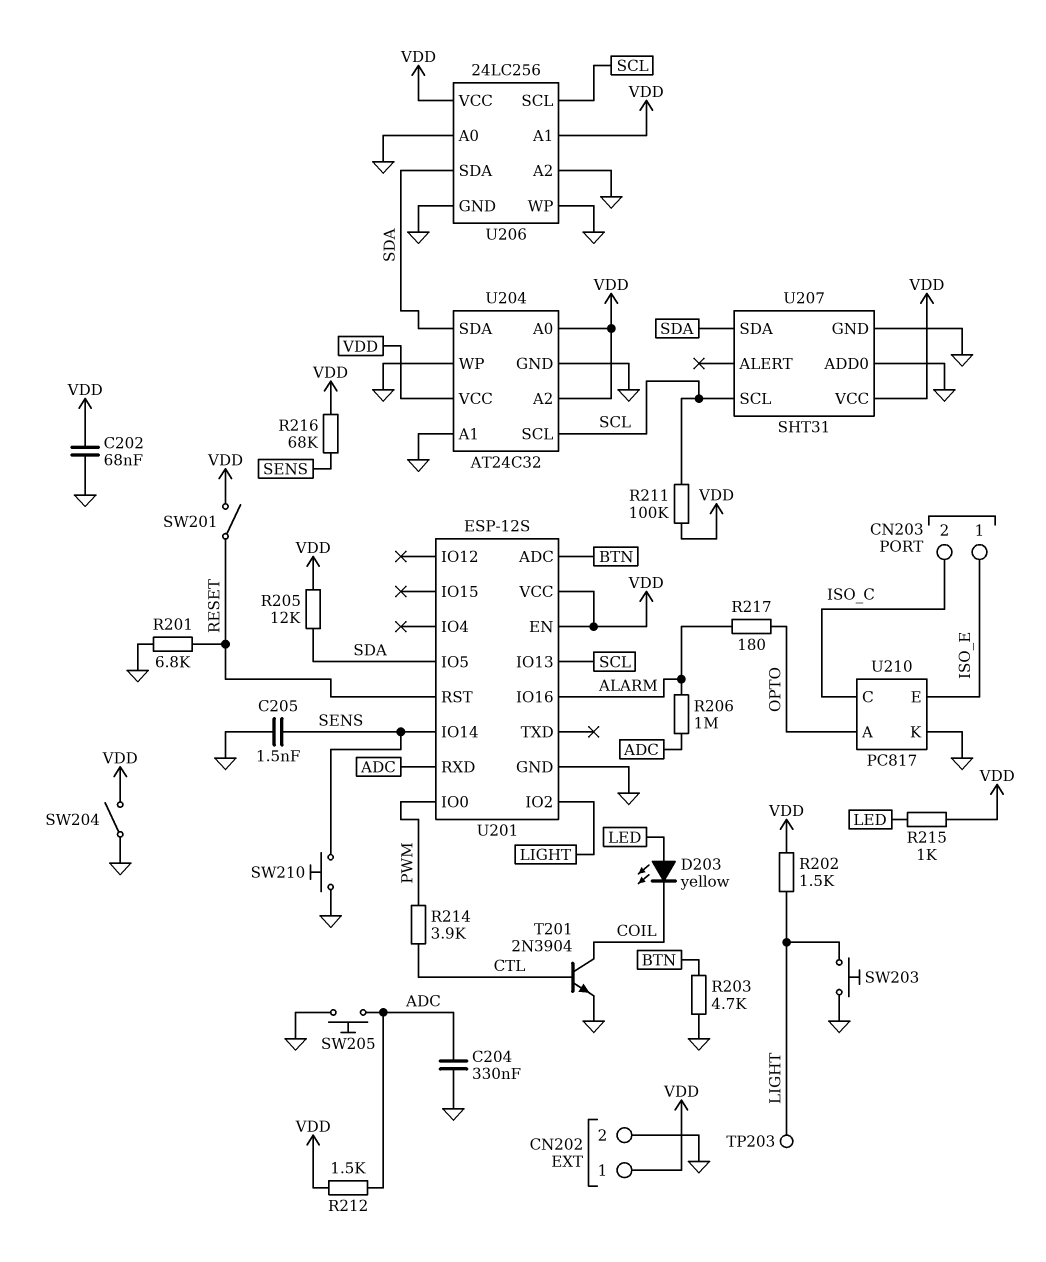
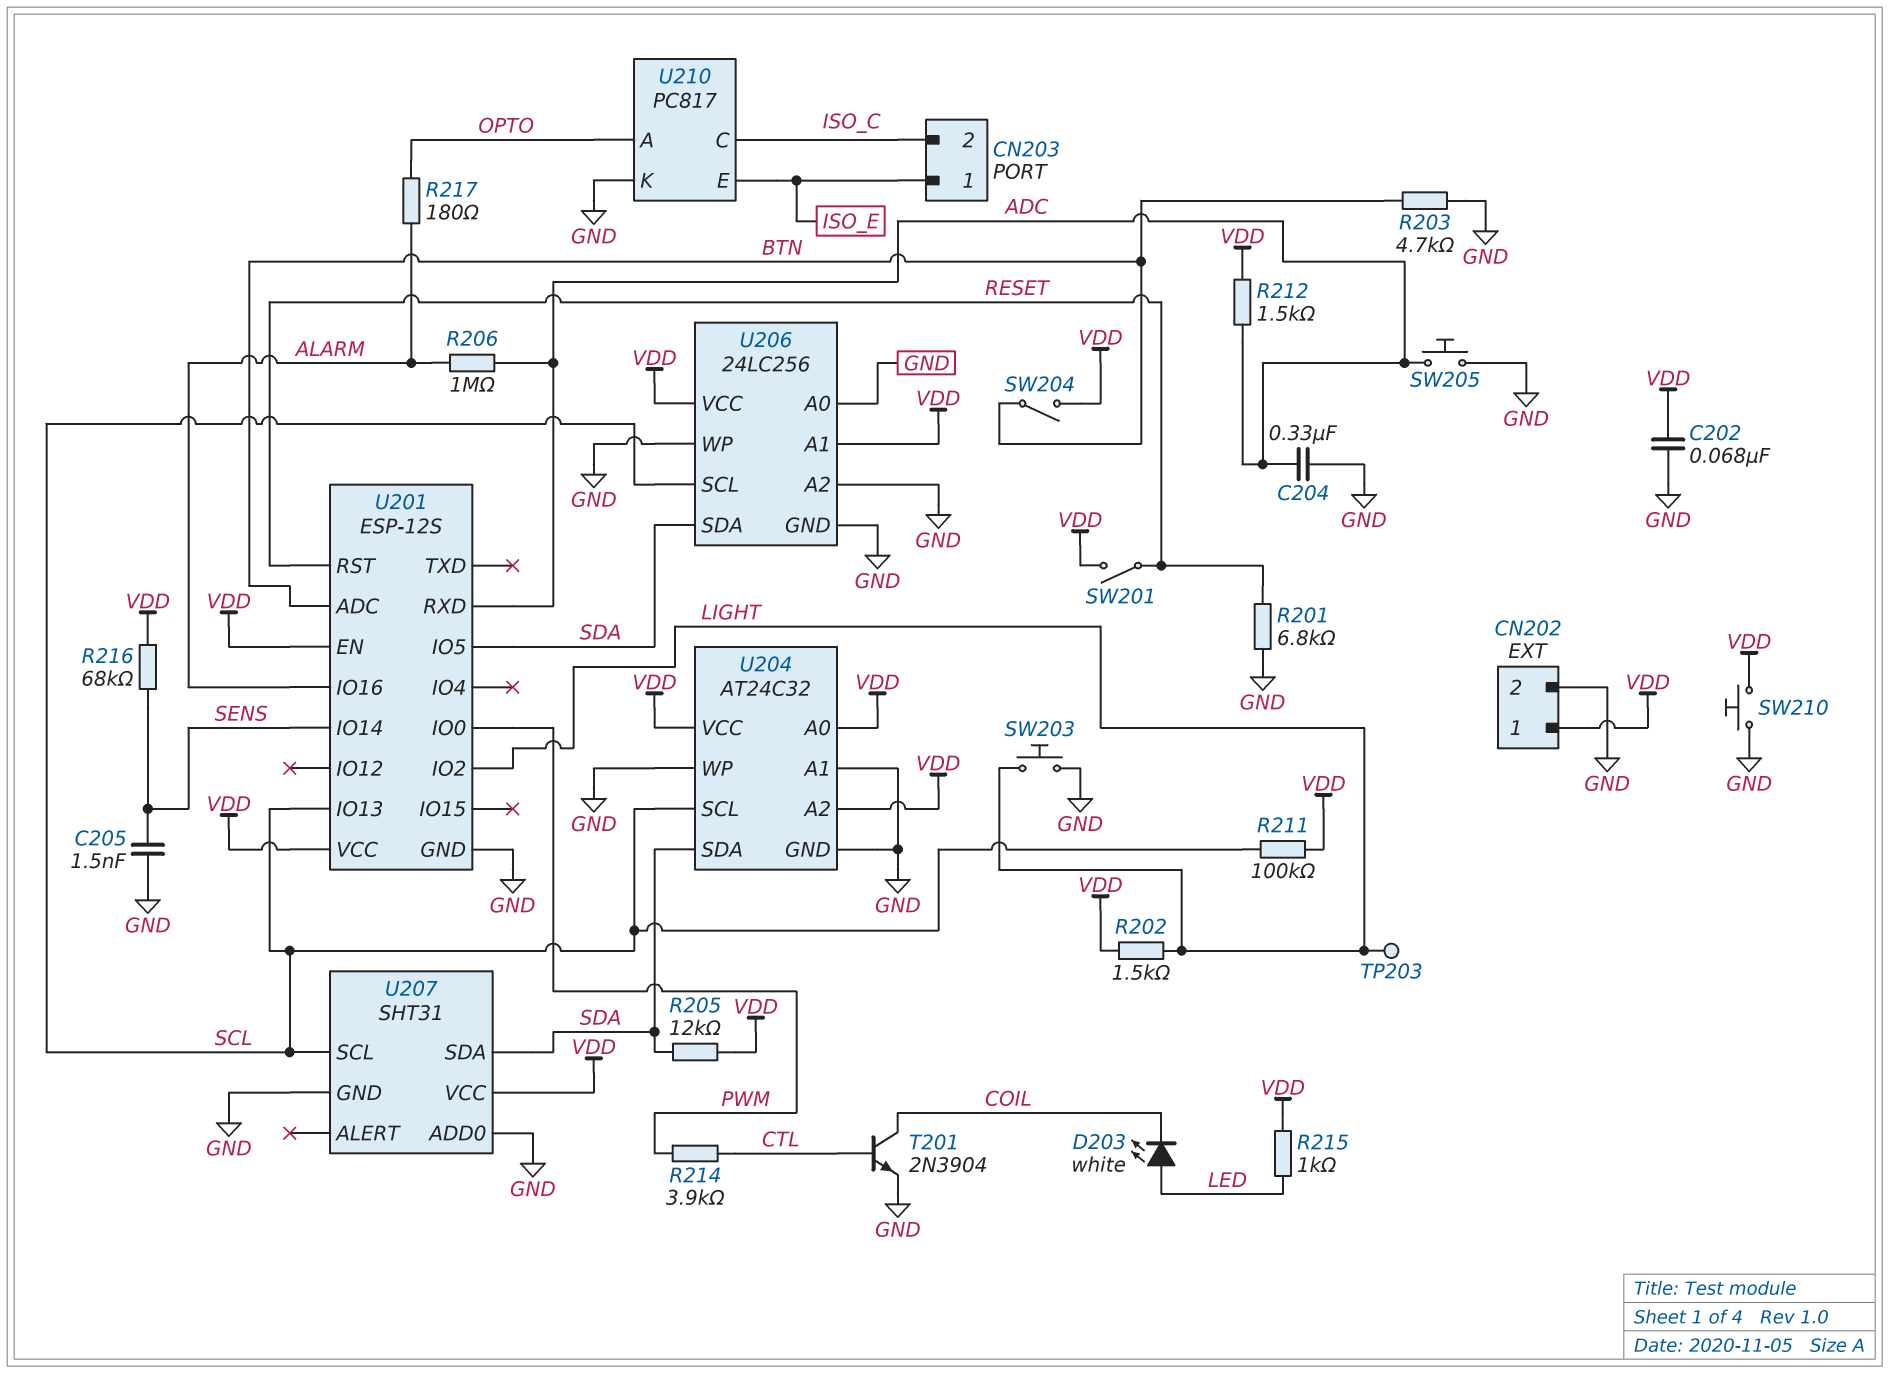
D203: LED yellow (A LED, K COIL) -> LED white (A LED, K COIL)
SW204: switch (GND, VDD) -> switch (BTN, VDD)
SW210: button (GND, SENS) -> button (GND, VDD)

